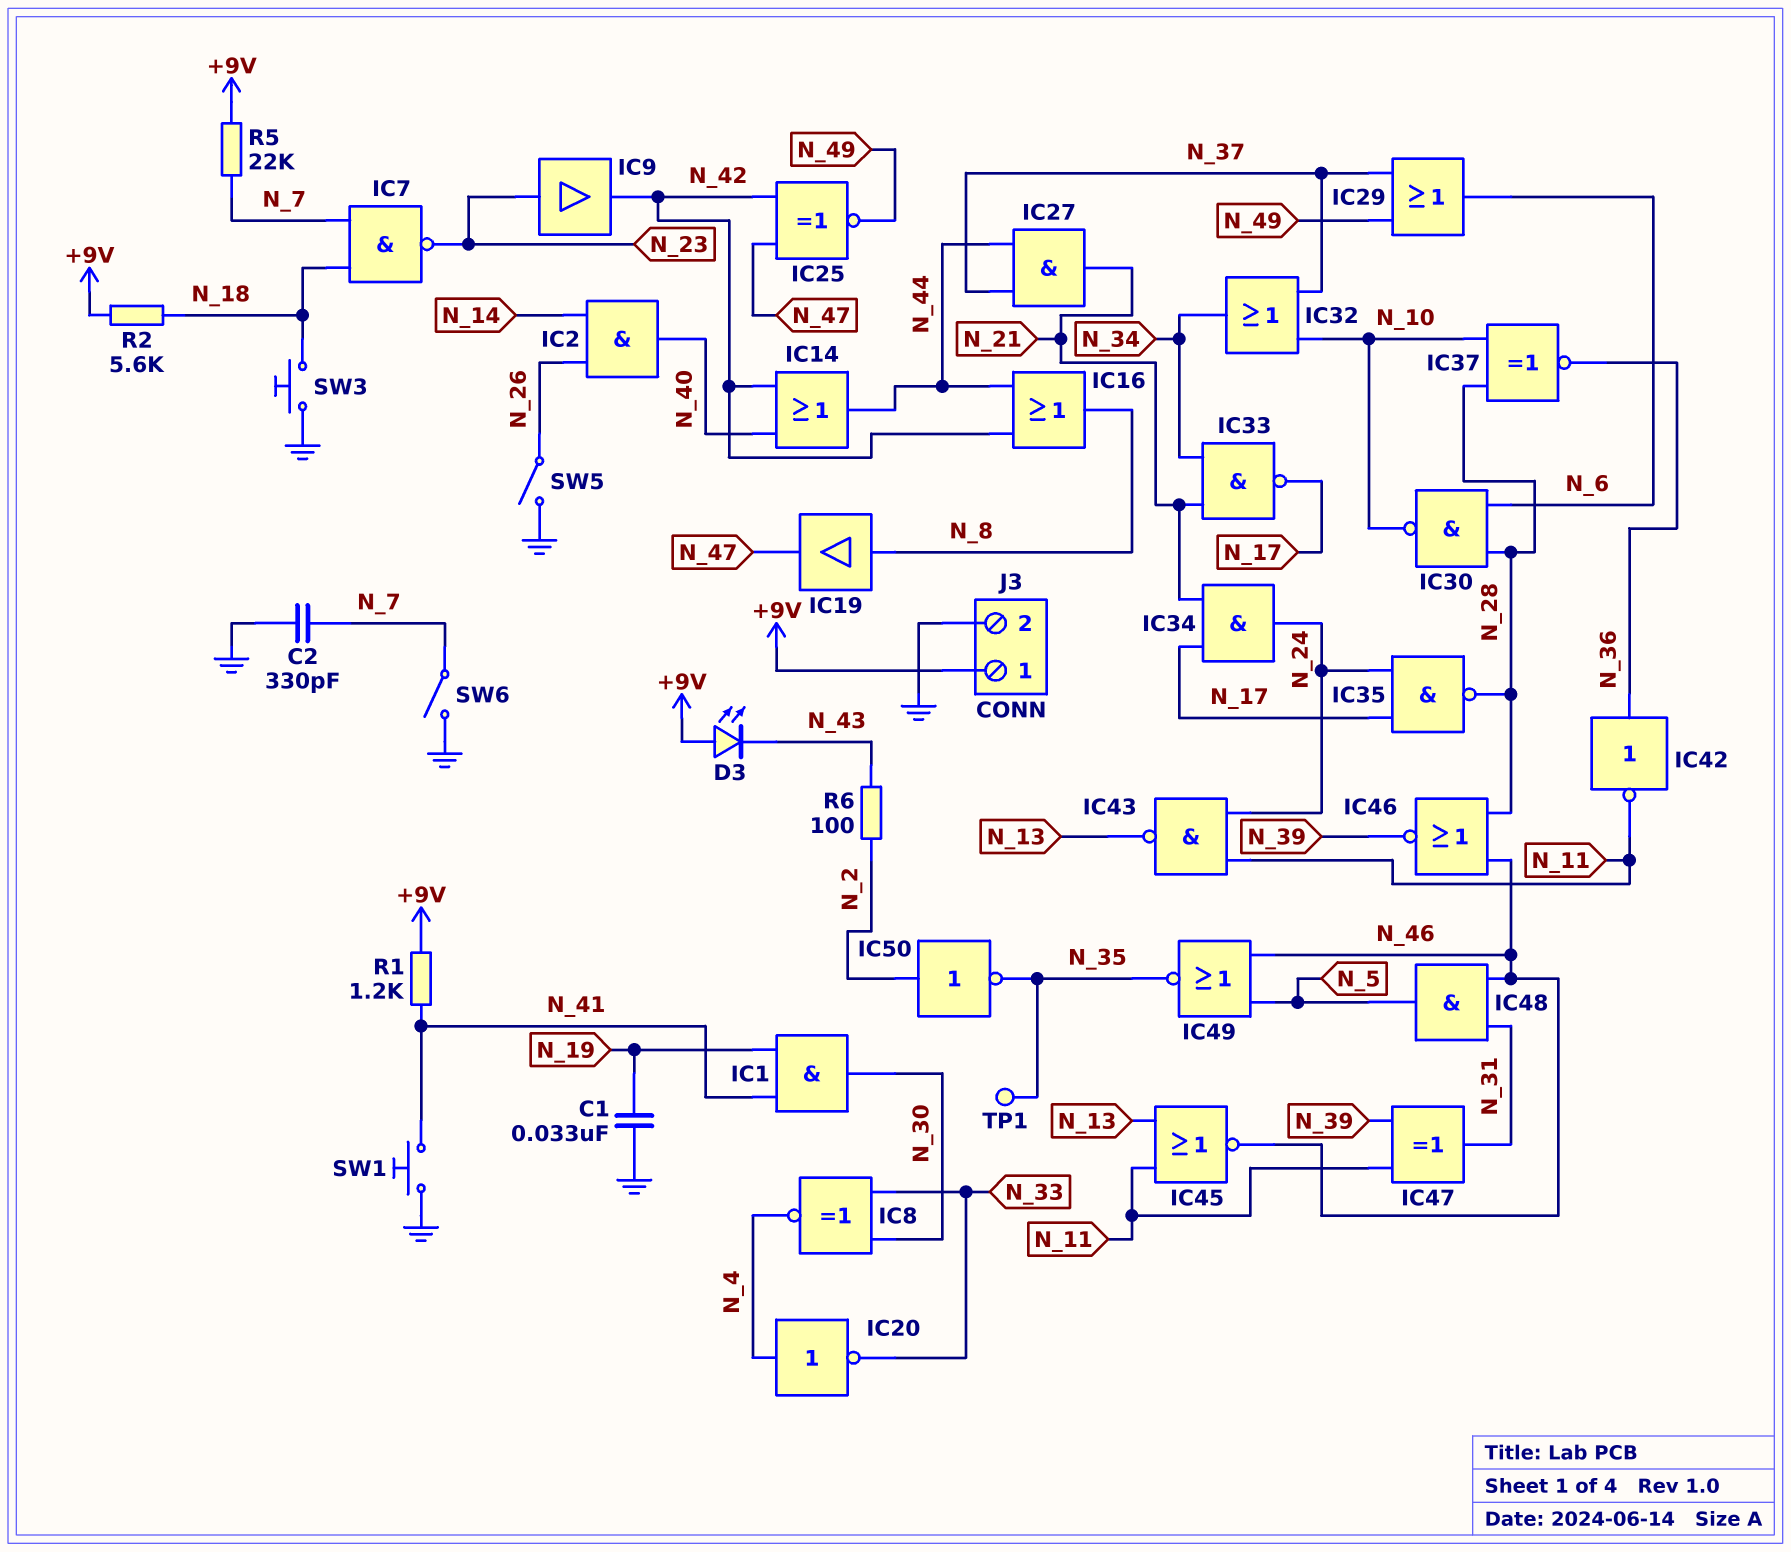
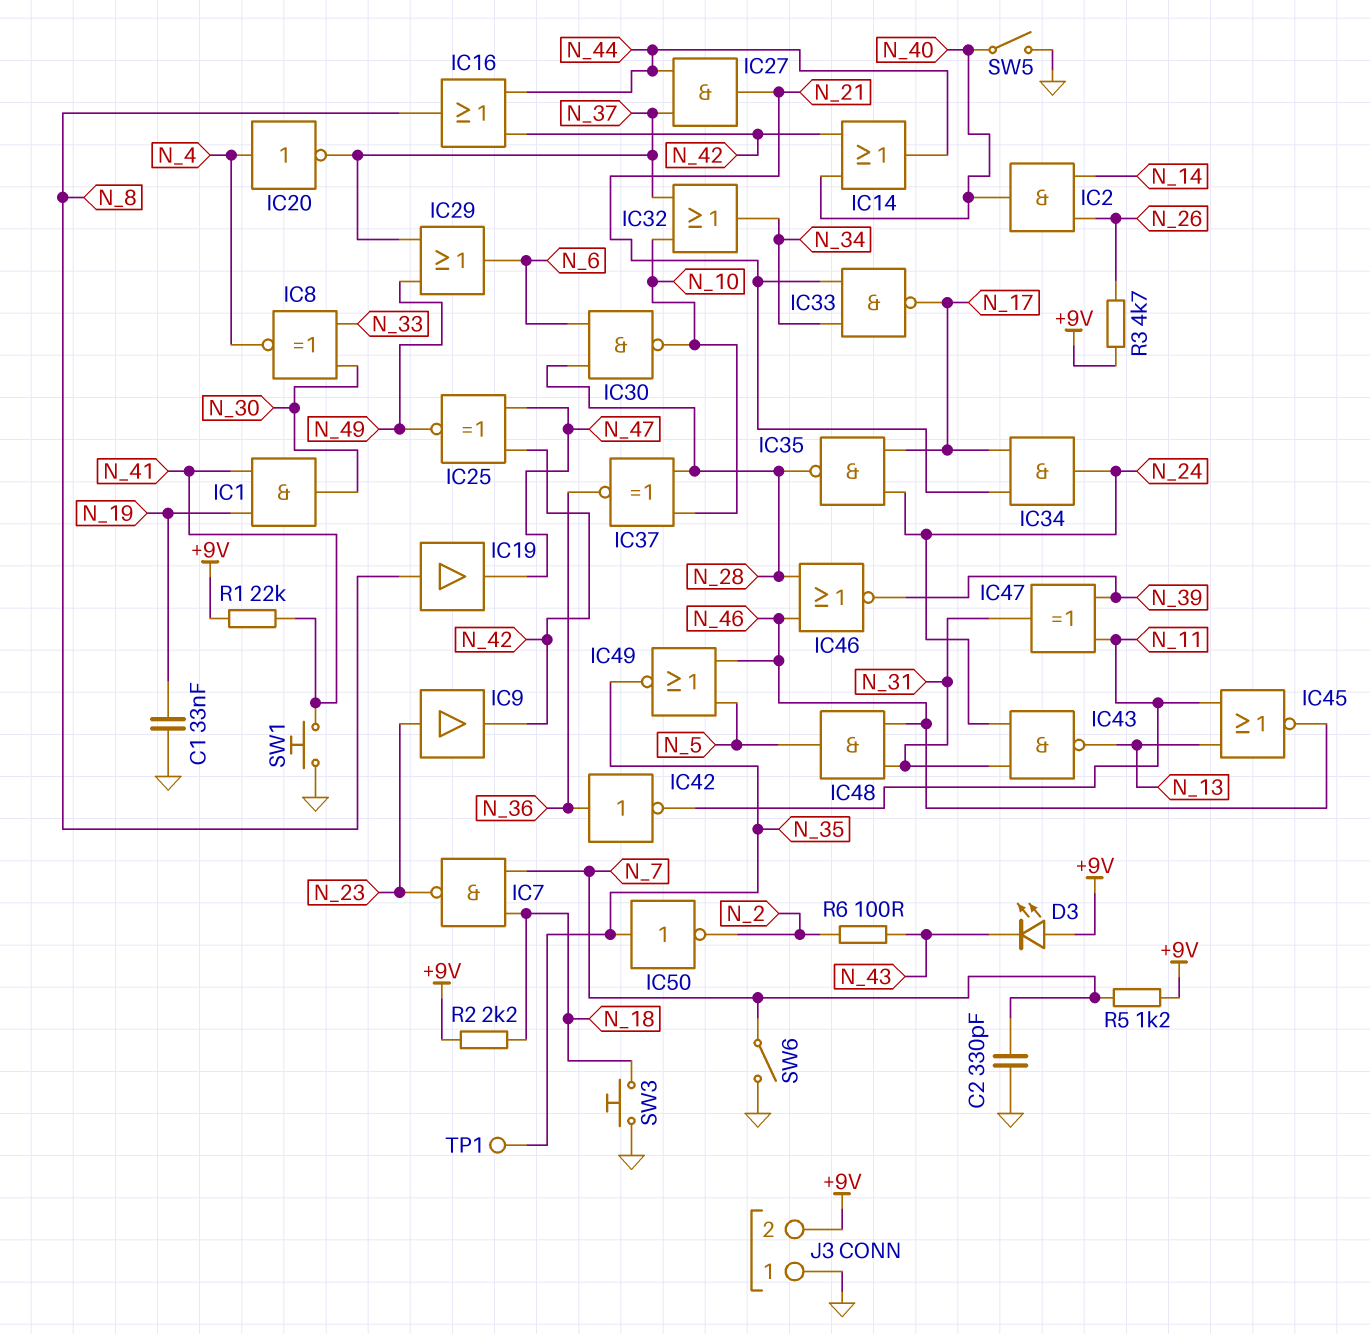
IC20: NOT (in N_4, out N_33) -> NOT (in N_4, out N_37)
IC43: NAND (in N_11, in N_24, out N_13) -> NAND (in N_24, in N_31, out N_13)
IC50: NOT (in N_2, out N_35) -> NOT (in N_35, out N_2)
J3 pin 1: +9V -> GND
J3 pin 2: GND -> +9V
R1: 1.2k (+9V, N_41) -> 22k (+9V, N_41)
R2: 5.6k (+9V, N_18) -> 2.2k (+9V, N_18)
R3: none -> 4.7k (+9V, N_26)
R5: 22k (+9V, N_7) -> 1.2k (+9V, N_7)
SW5: switch (GND, N_26) -> switch (GND, N_40)

